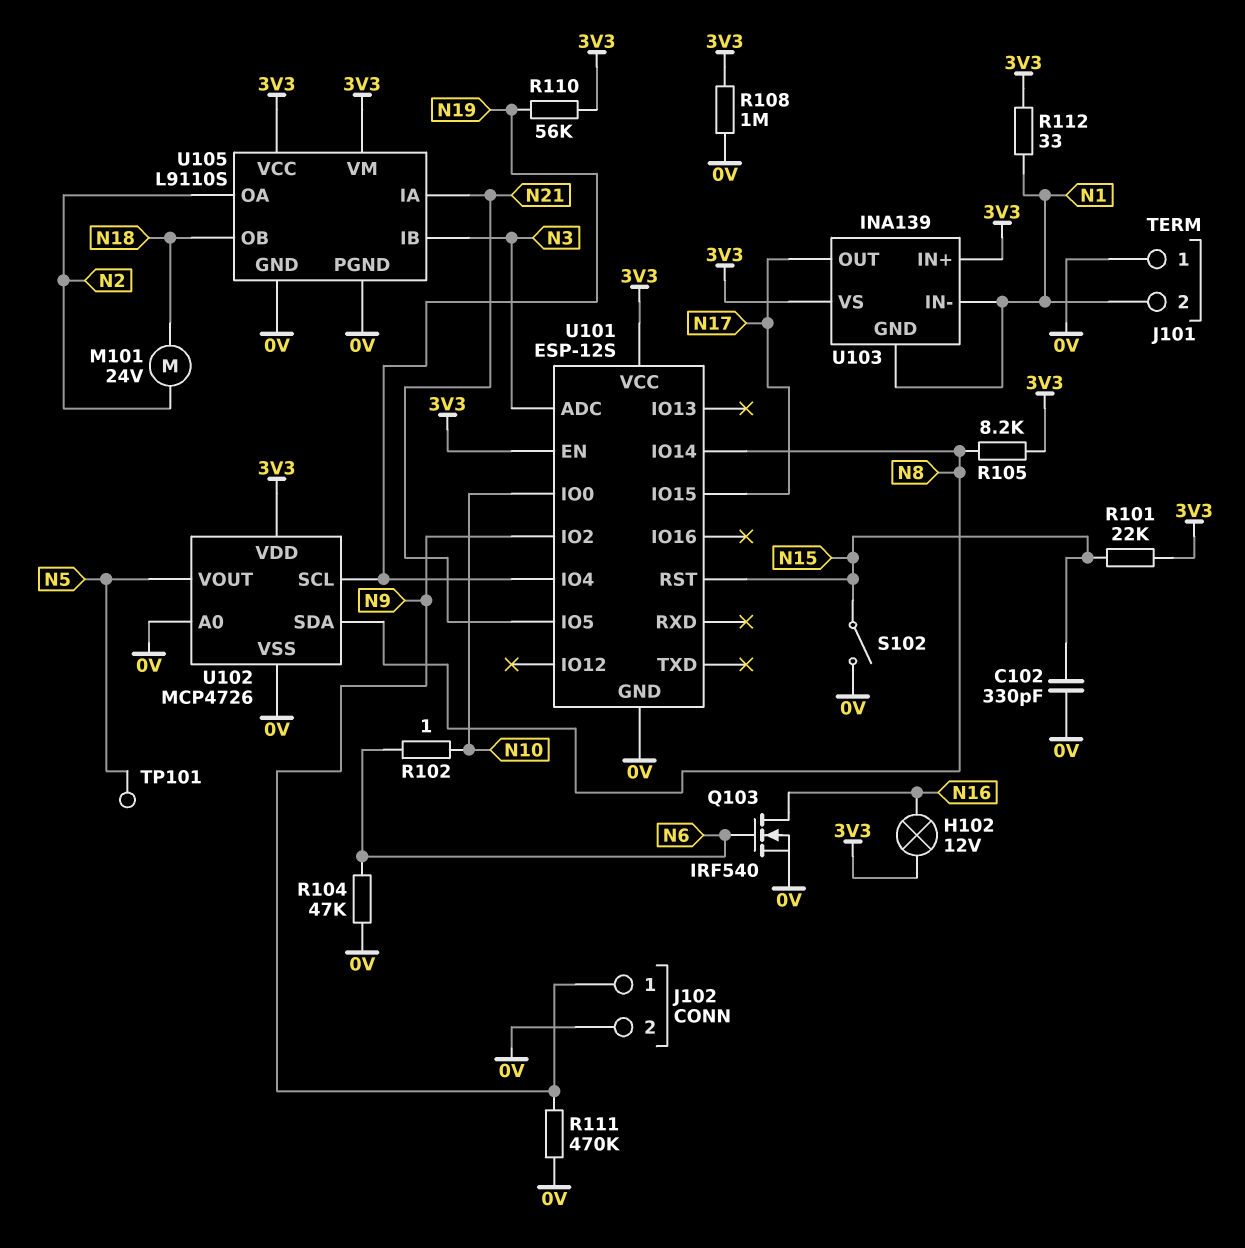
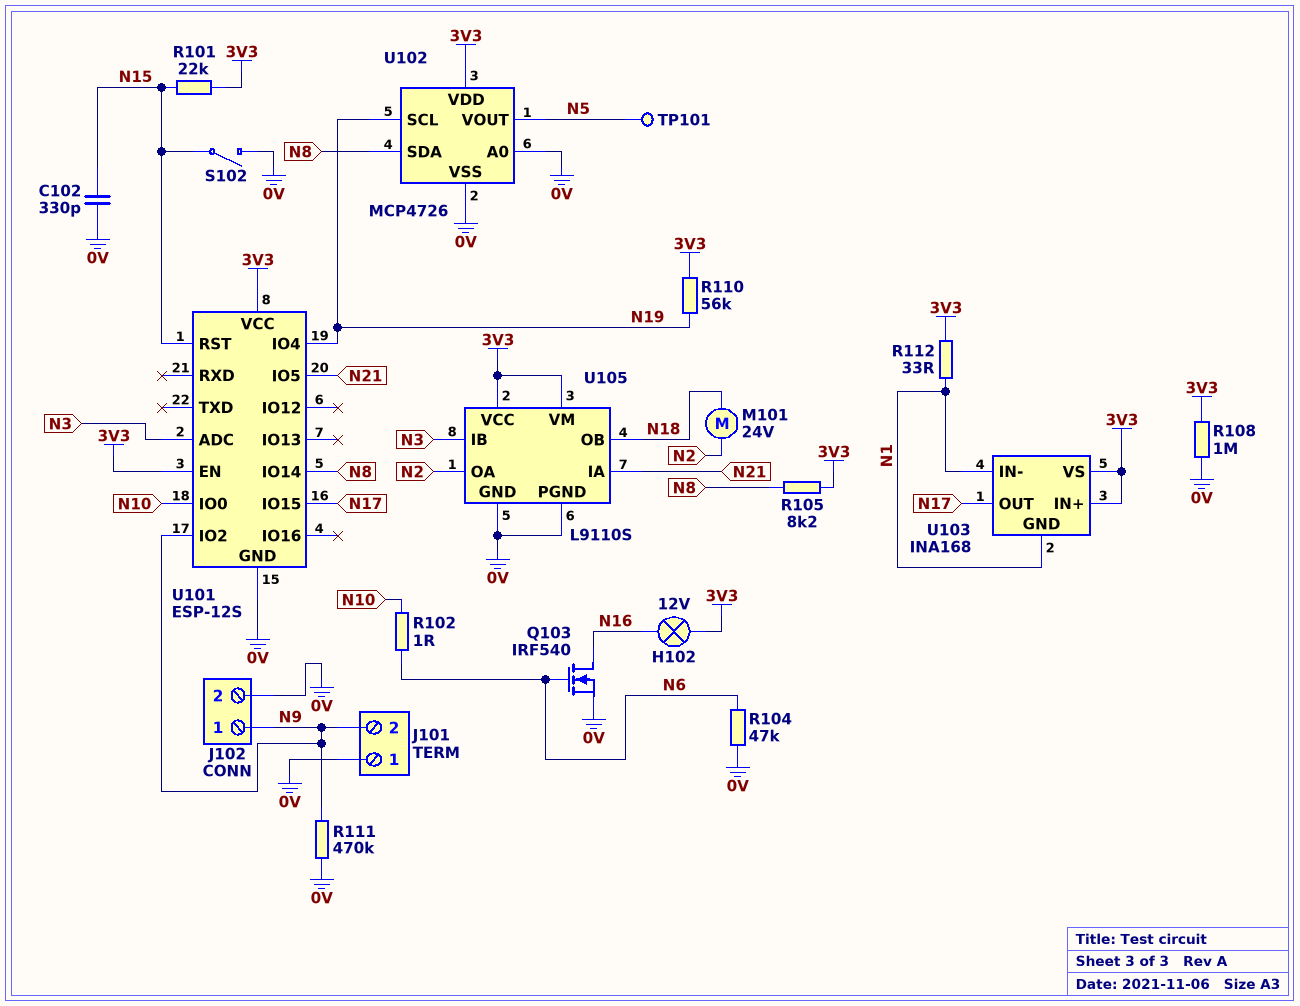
J101 pin 2: N1 -> N9
U103: INA139 -> INA168

